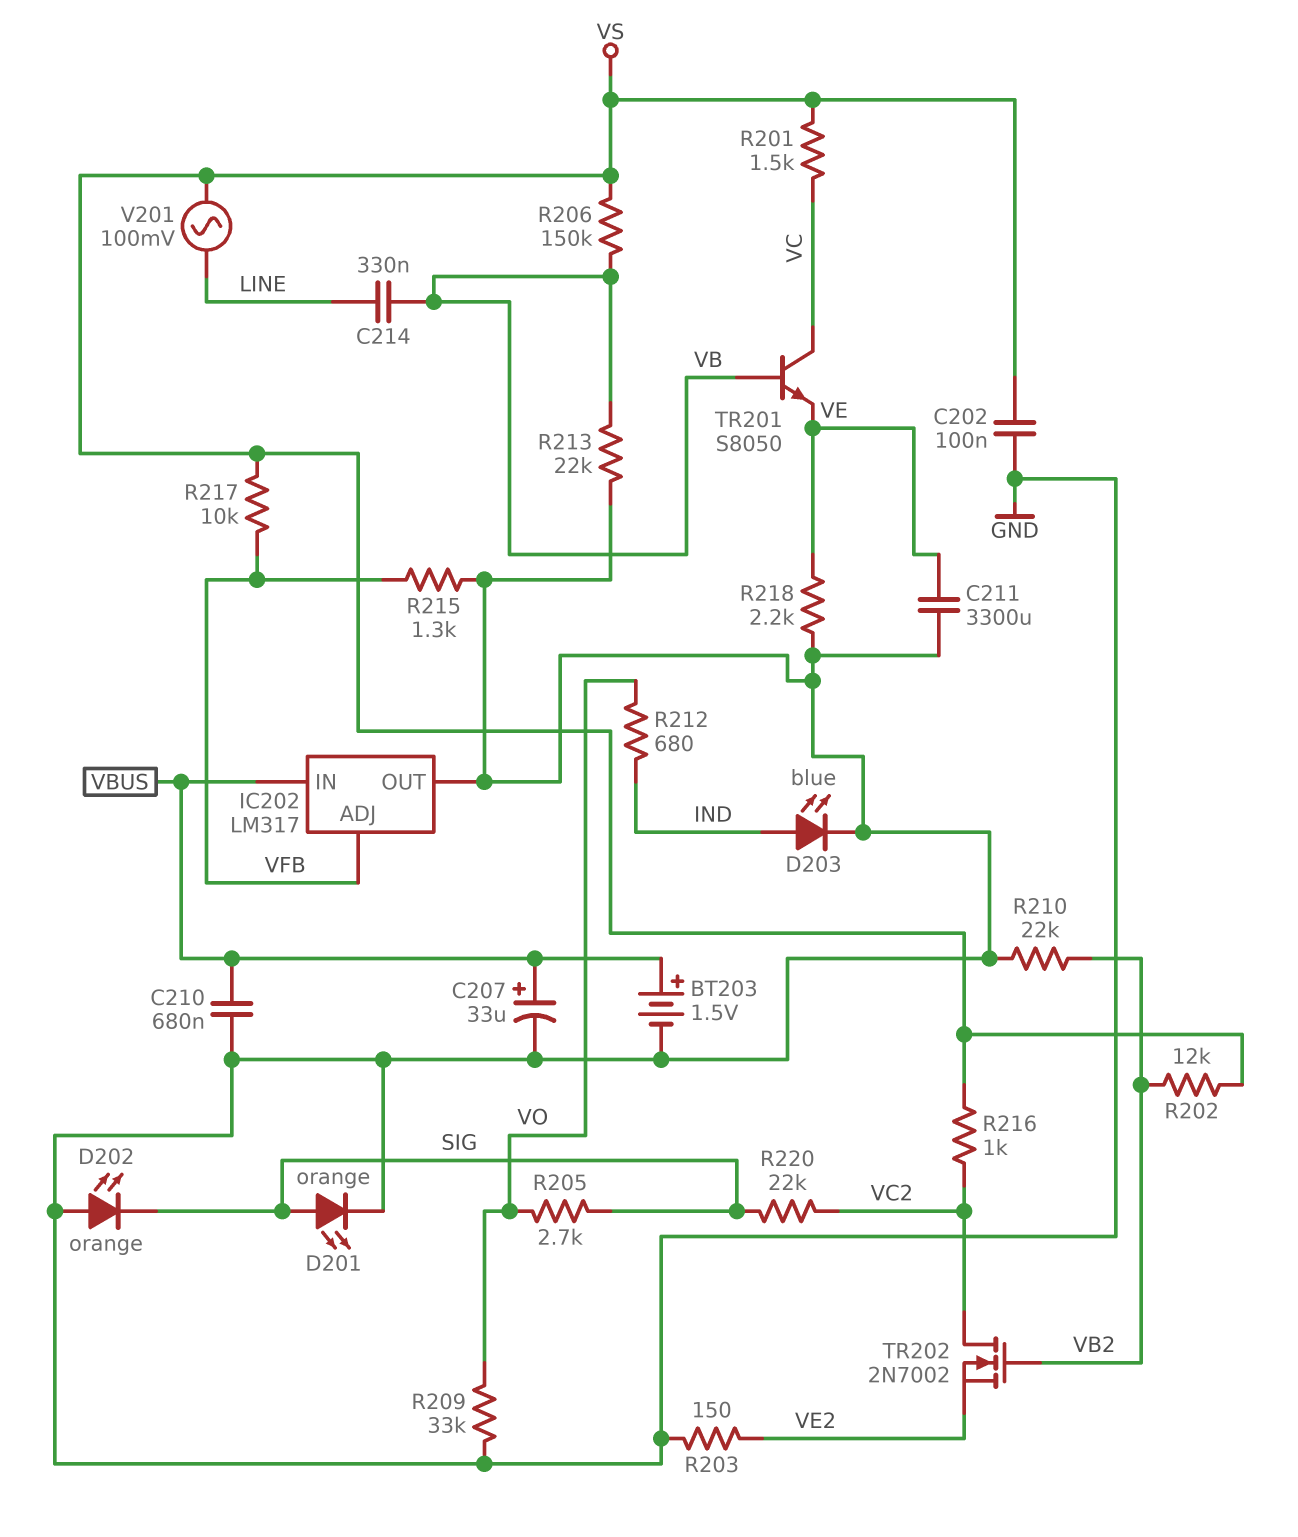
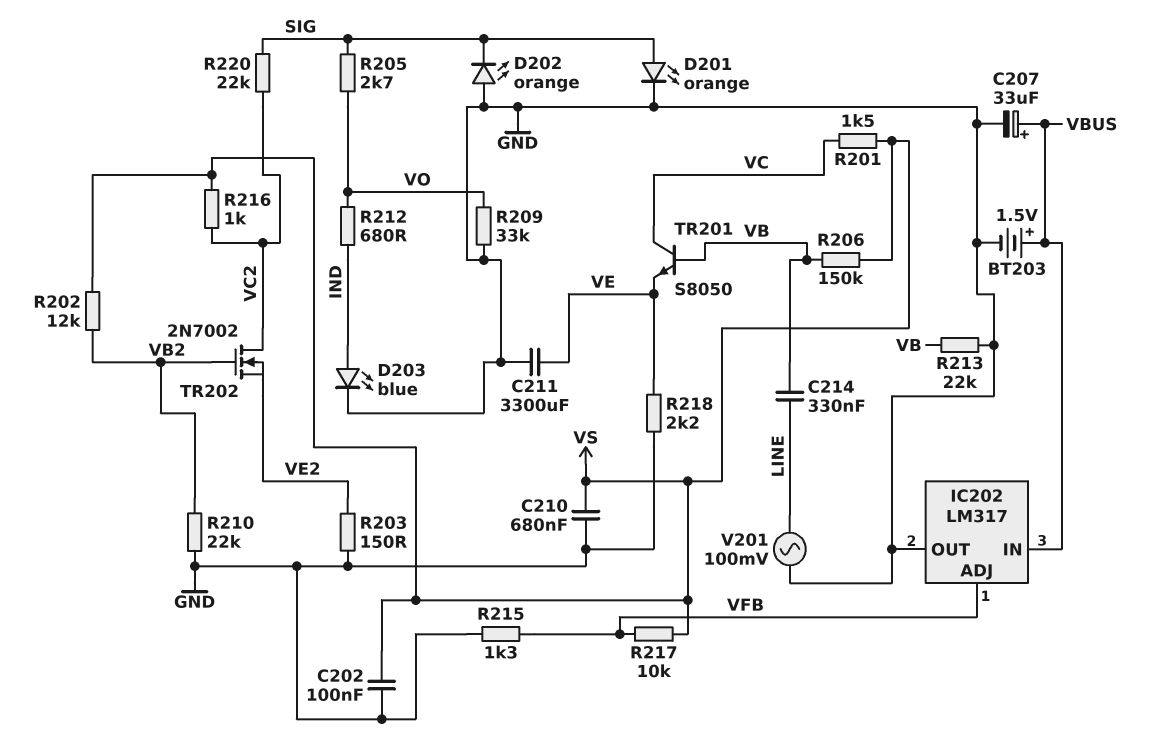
C210: 680nF (GND, VBUS) -> 680nF (GND, VS)
V201: AC 100mV (LINE, VS) -> AC 100mV (GND, LINE)

